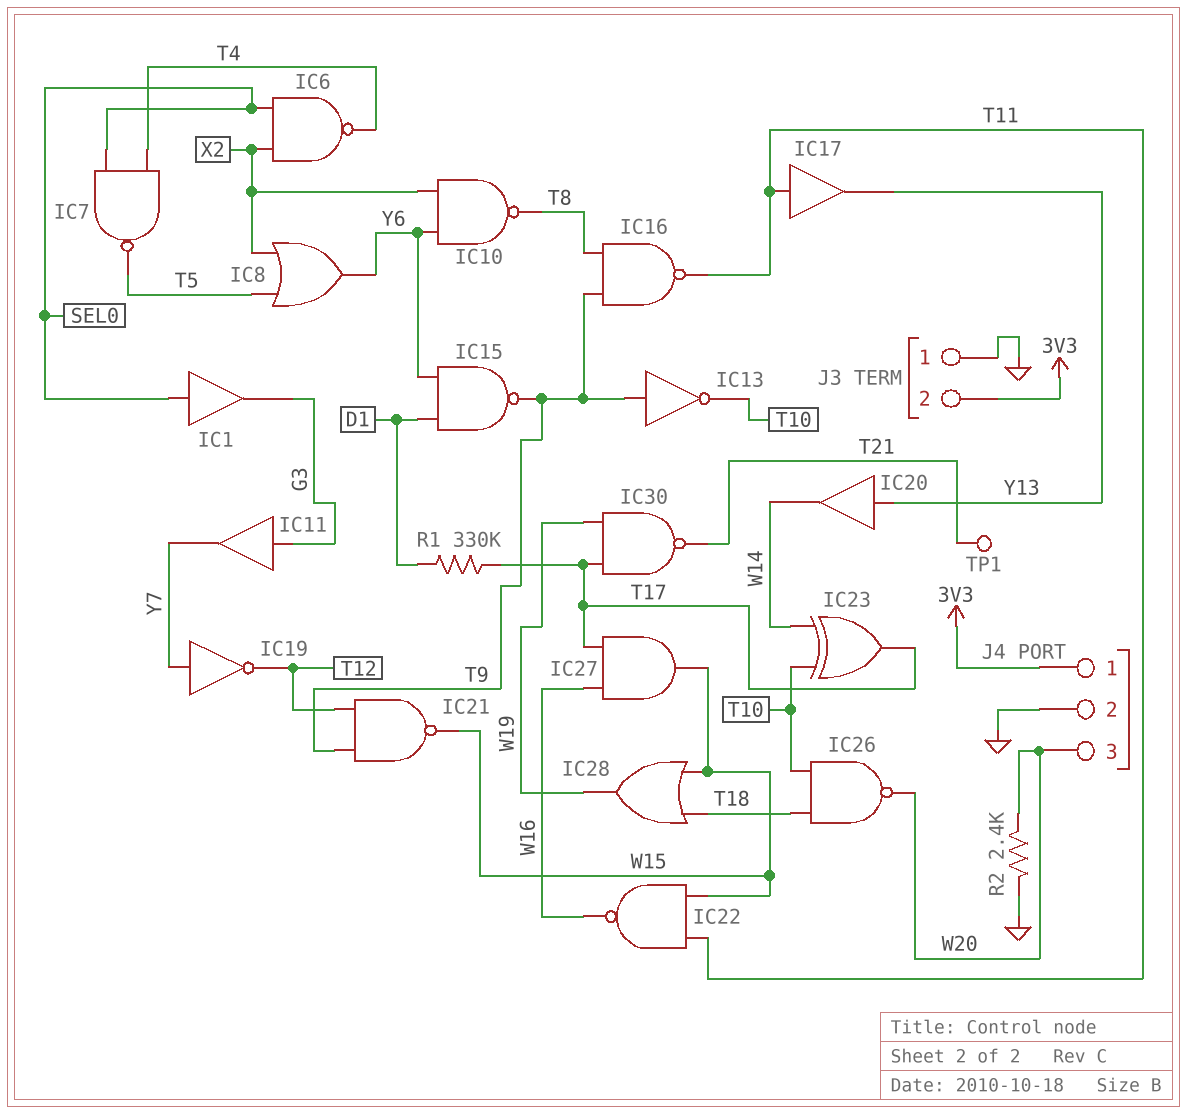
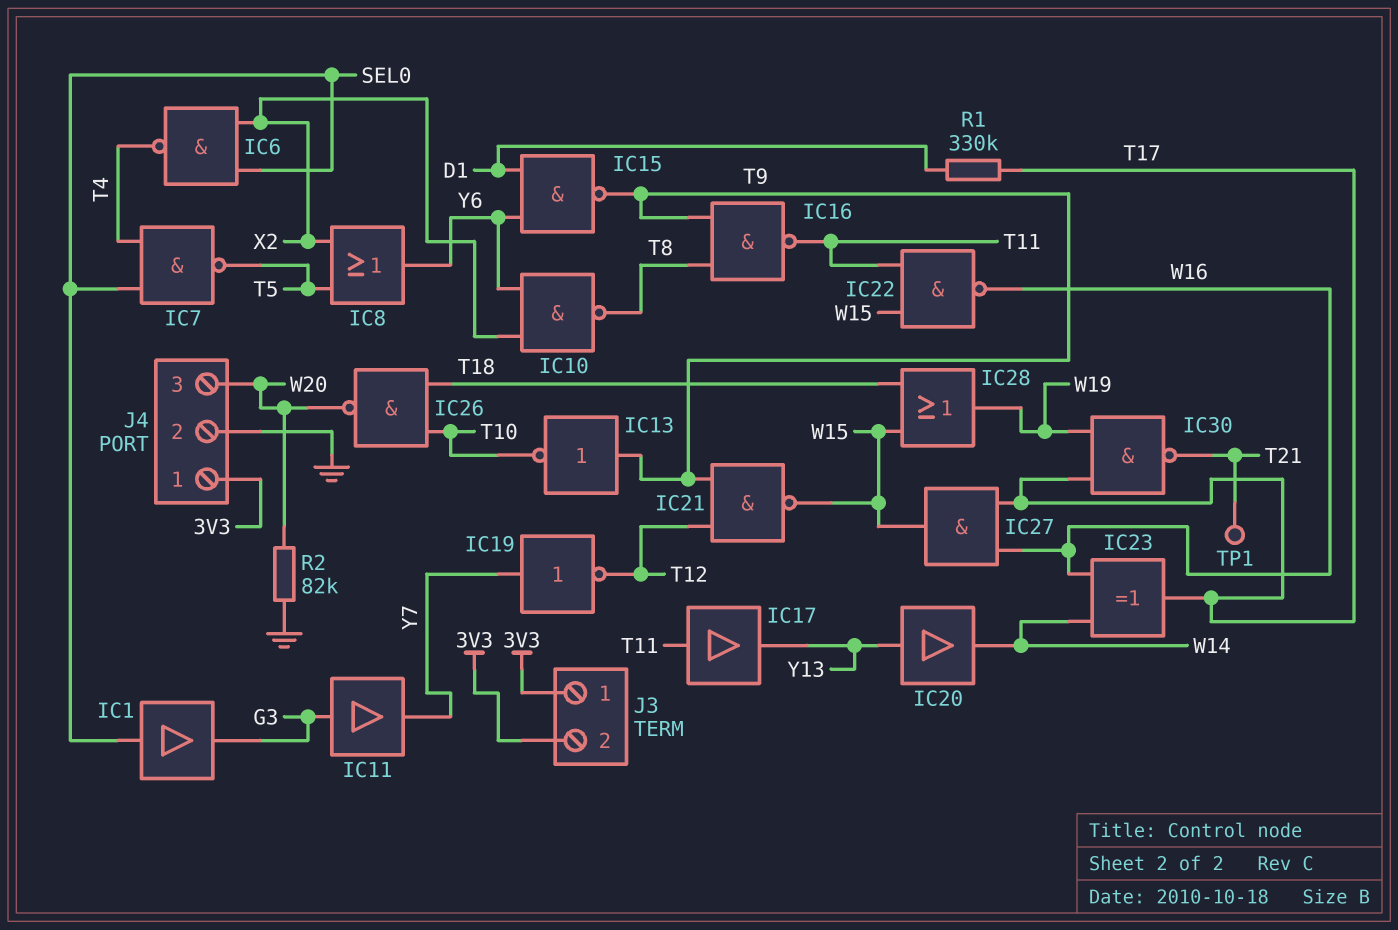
IC23: XOR (in T10, in W14, out T17) -> XOR (in W14, in W16, out T17)
J3 pin 1: GND -> 3V3
R2: 2.4k (GND, W20) -> 82k (GND, W20)

